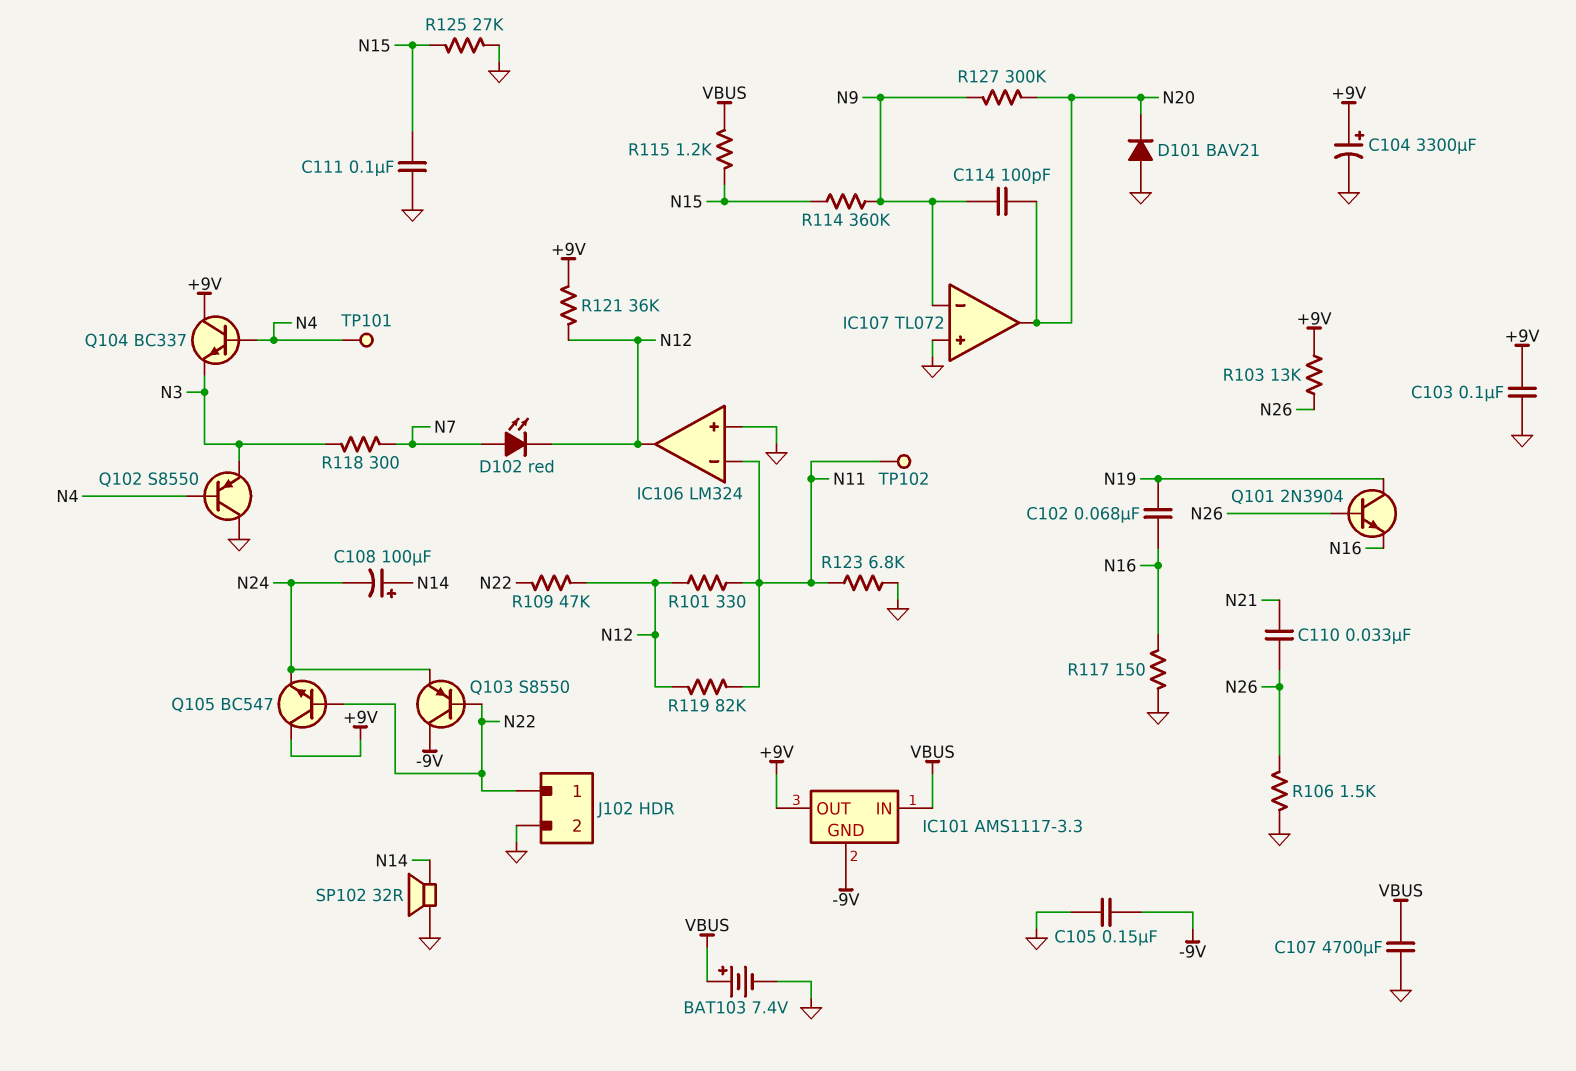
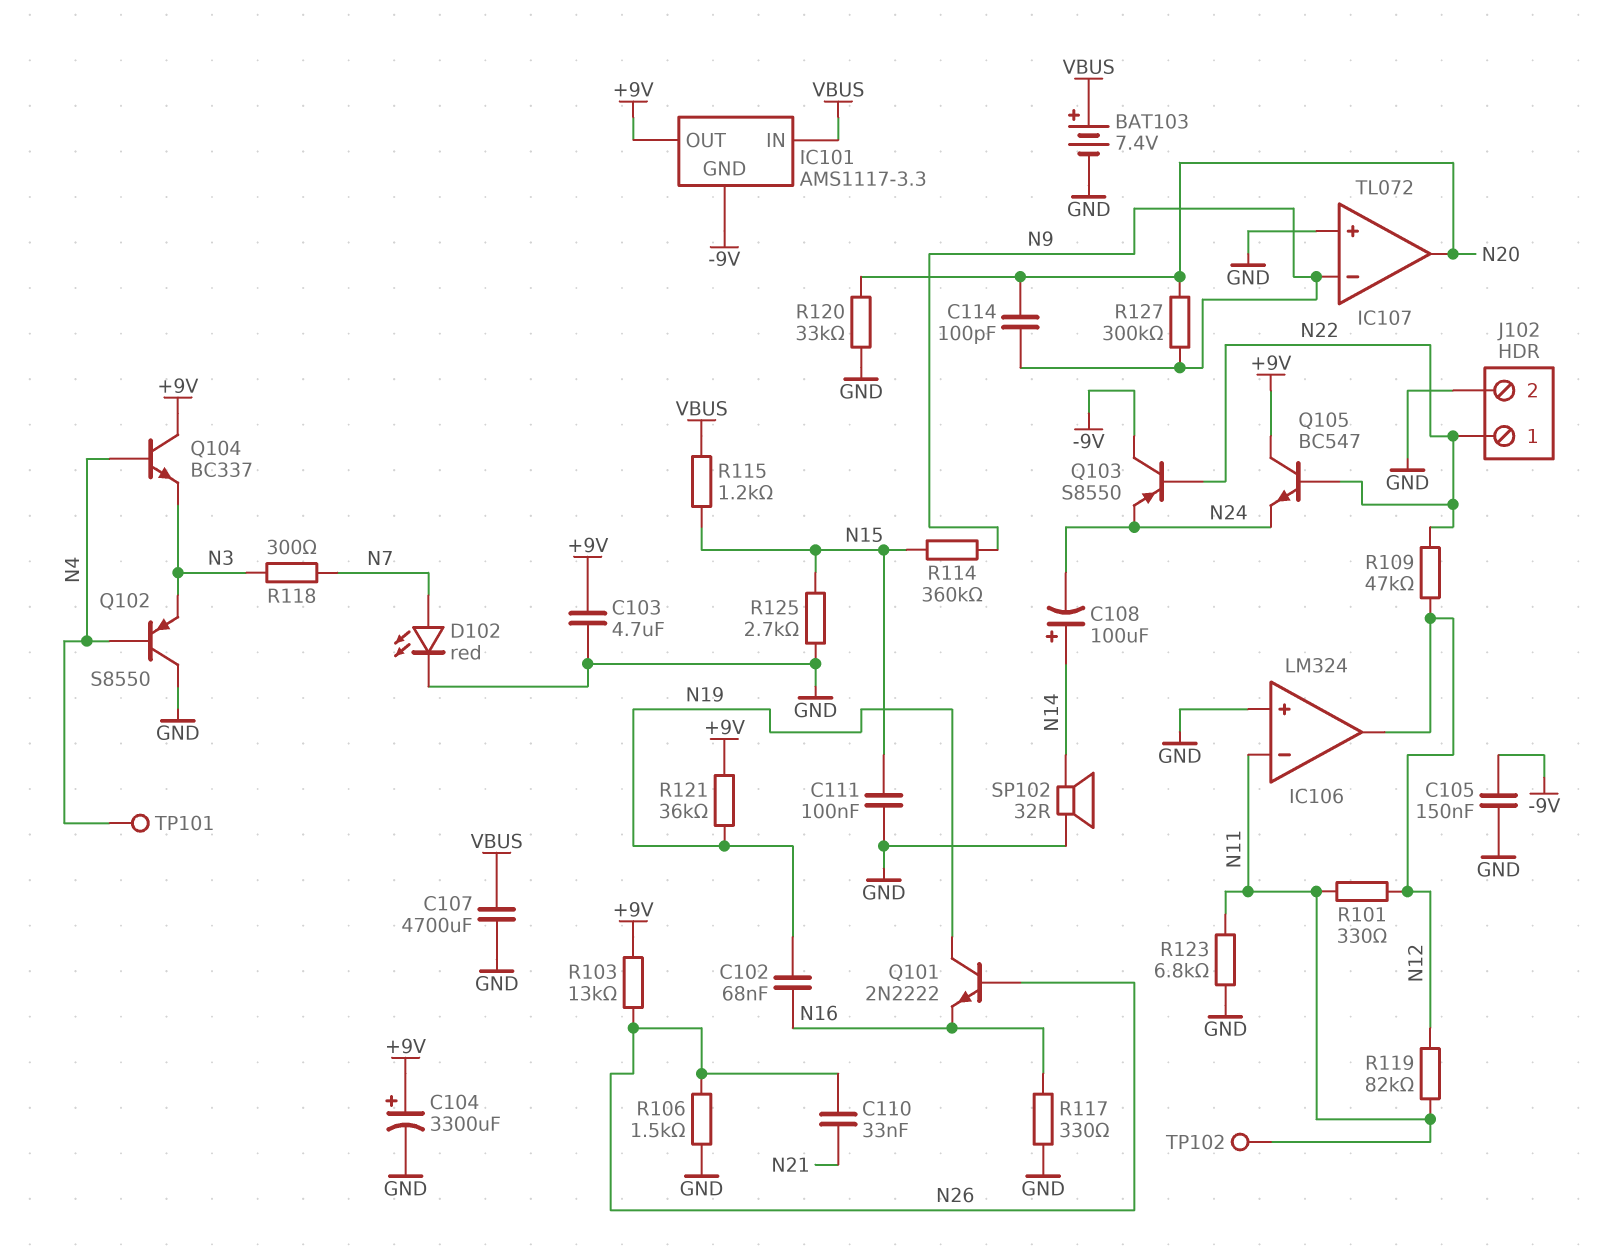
C103: 100nF (+9V, GND) -> 4.7uF (+9V, GND)
D101: diode BAV21 (A GND, K N20) -> none
D102: LED red (A N7, K N12) -> LED red (A N7, K GND)
Q101: NPN 2N3904 (B N26, C N19, E N16) -> NPN 2N2222 (B N26, C N19, E N16)
R117: 150 (GND, N16) -> 330 (GND, N16)
R120: none -> 33k (GND, N20)
R121: 36k (+9V, N12) -> 36k (+9V, N19)
R125: 27k (GND, N15) -> 2.7k (GND, N15)

